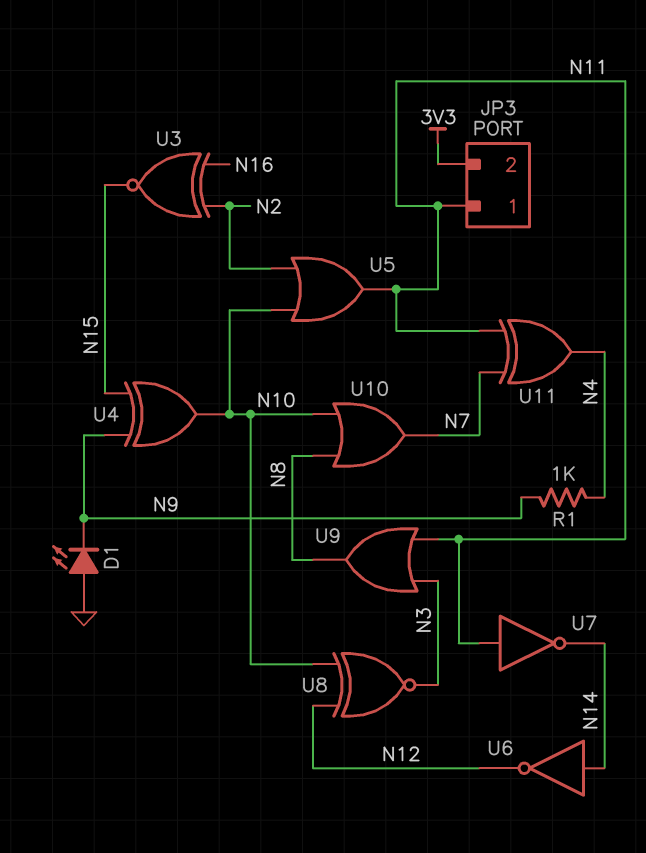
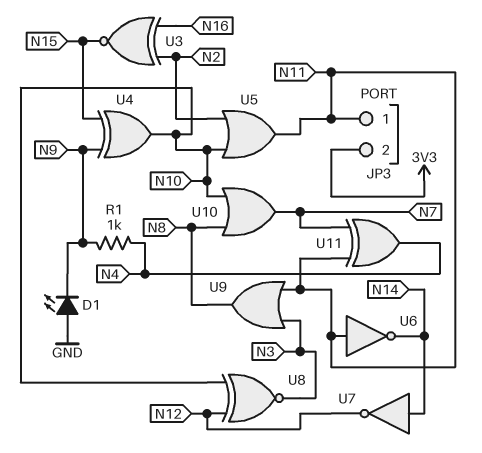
U6: NOT (in N14, out N12) -> NOT (in N11, out N14)
U7: NOT (in N11, out N14) -> NOT (in N14, out N12)

